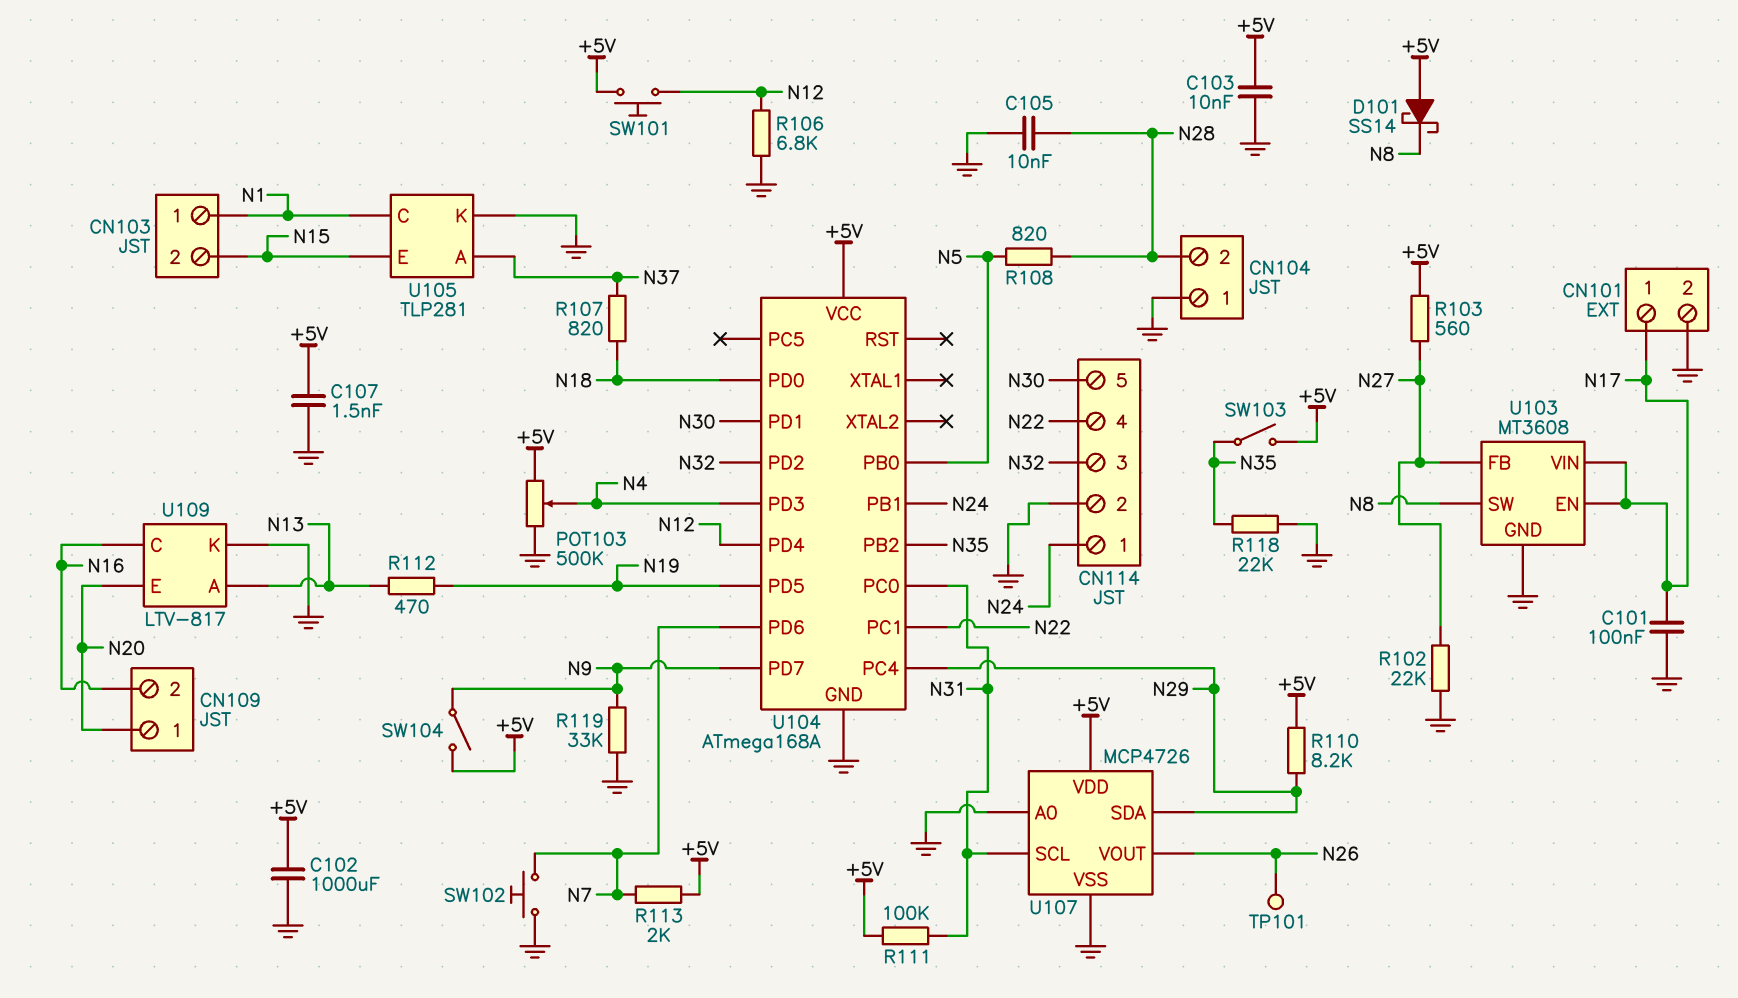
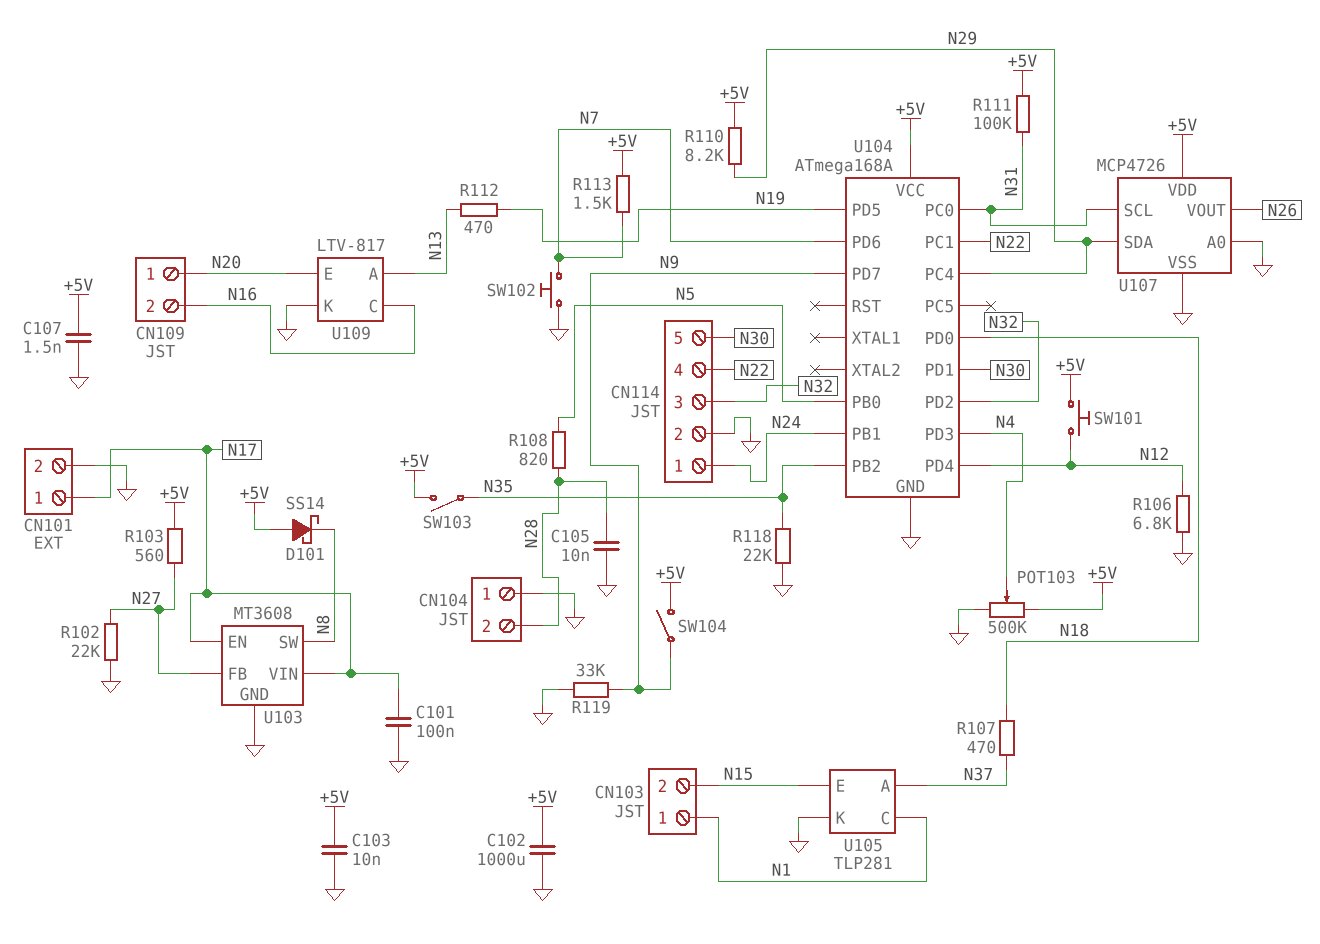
R107: 820 (N18, N37) -> 470 (N18, N37)
R113: 2k (+5V, N7) -> 1.5k (+5V, N7)
TP101: test point (N26) -> none

